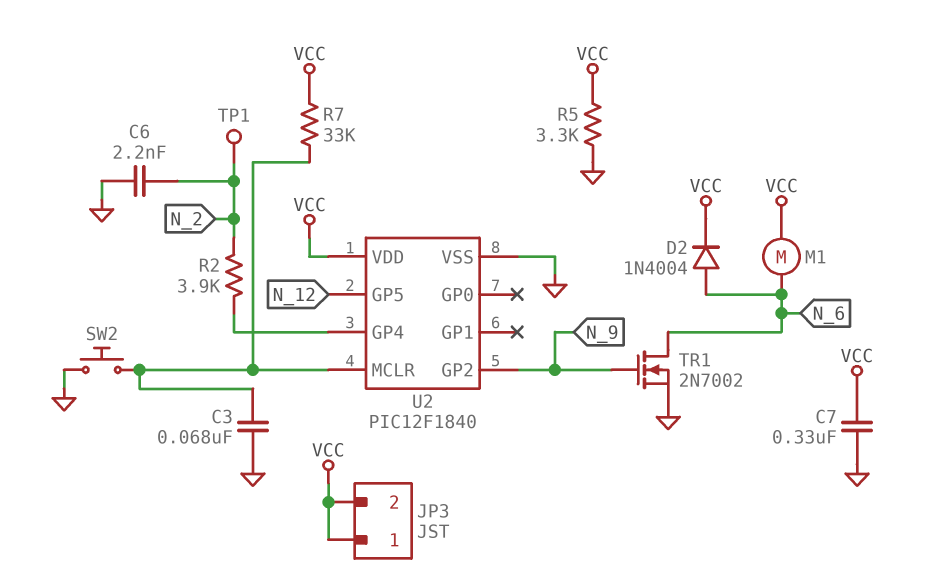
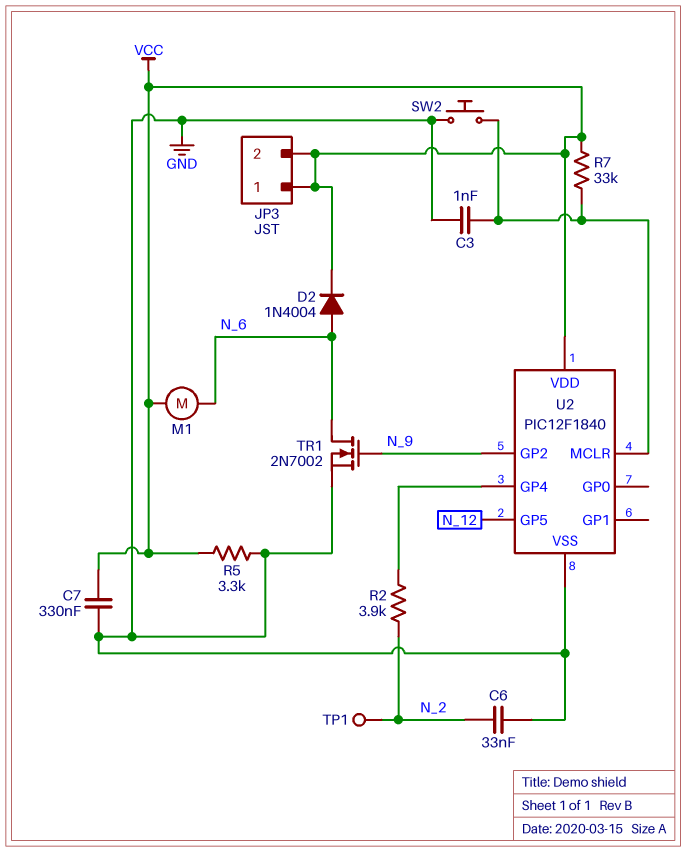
C3: 68nF (GND, U2/MCLR) -> 1nF (GND, U2/MCLR)
C6: 2.2nF (GND, N_2) -> 33nF (GND, N_2)

